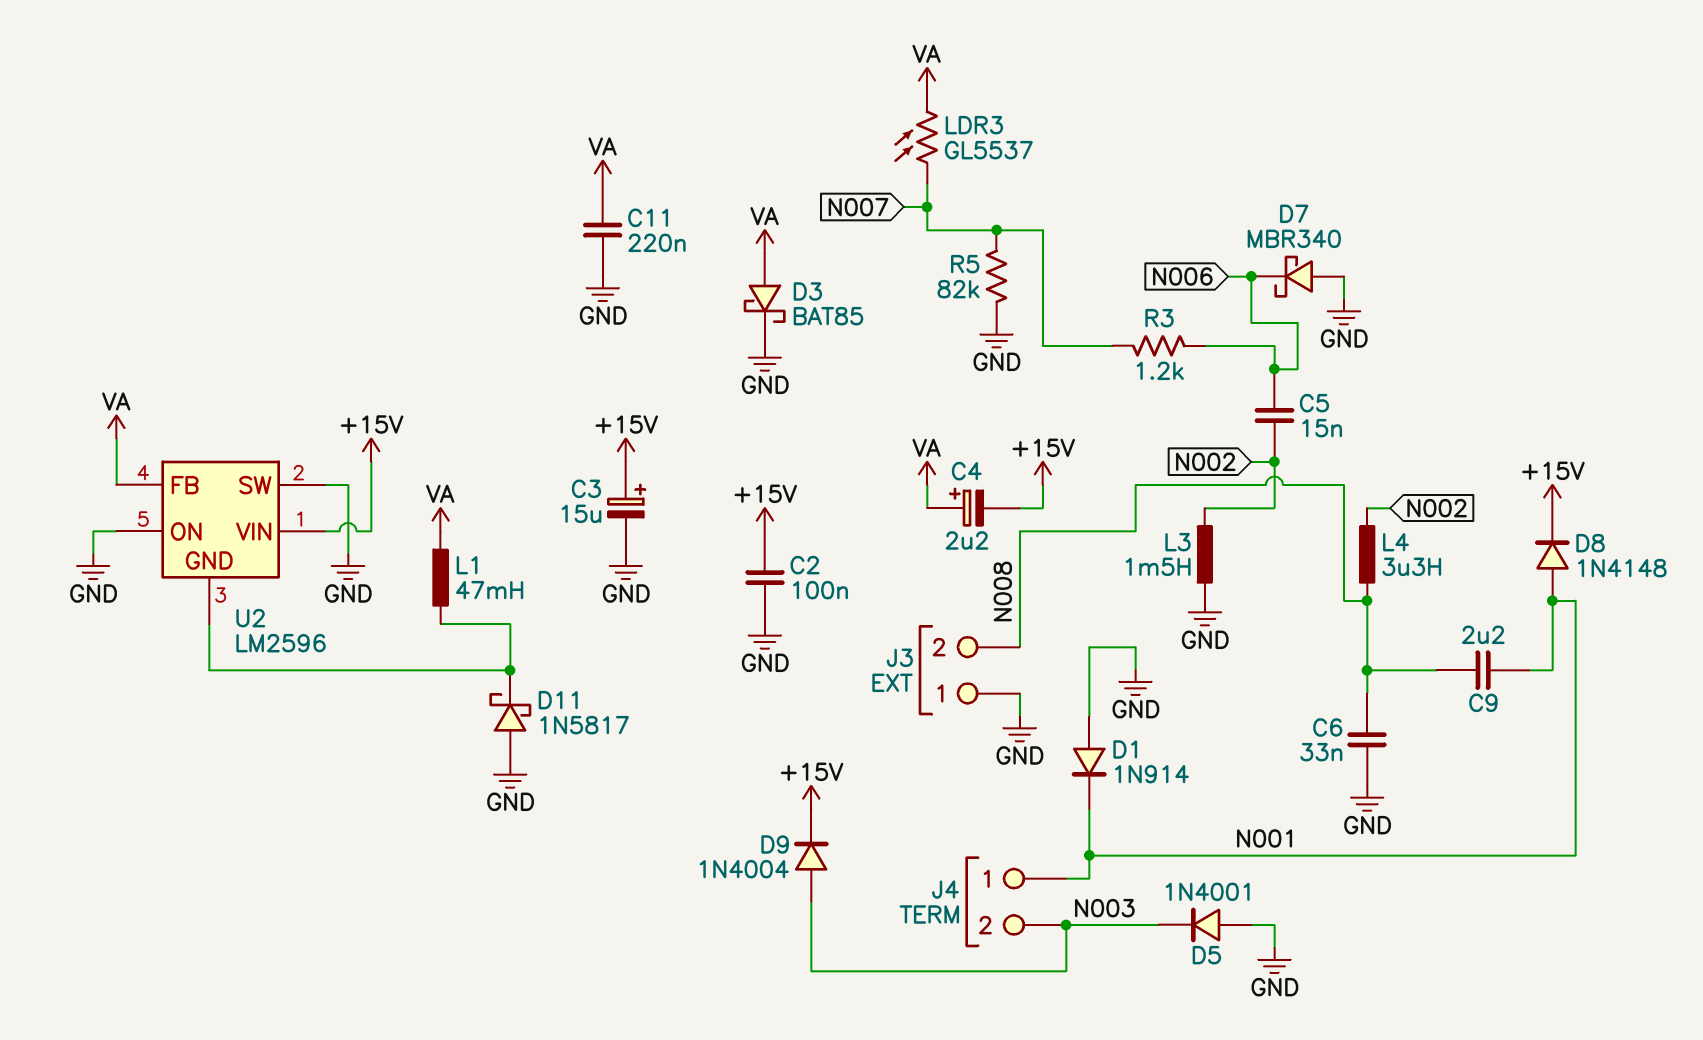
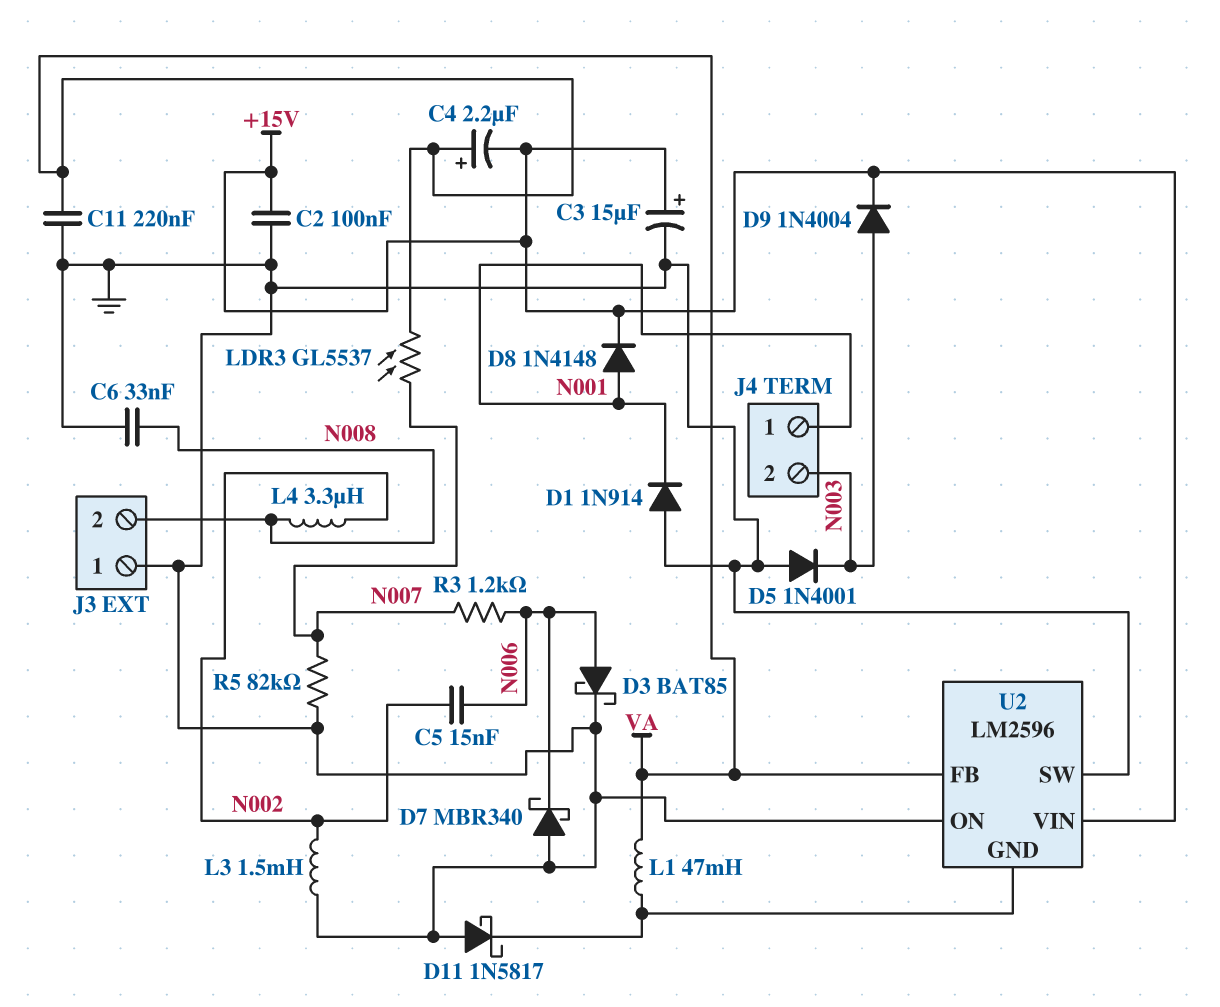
C9: 2.2uF (N001, N008) -> none
D3: schottky BAT85 (A VA, K GND) -> schottky BAT85 (A N006, K GND)

